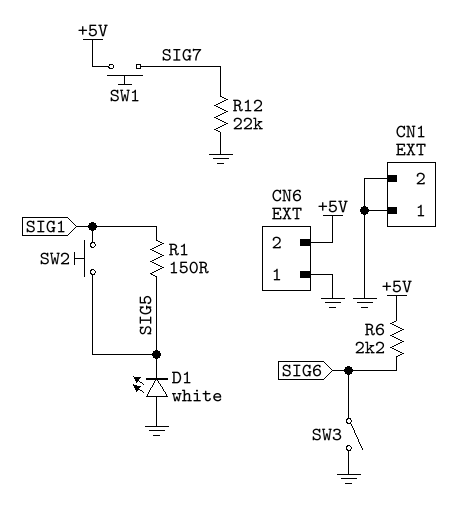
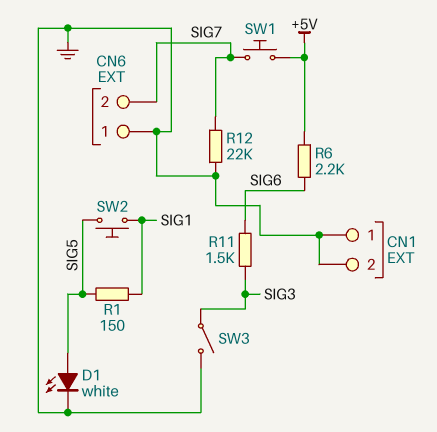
CN6 pin 2: +5V -> SIG7
D1: LED white (A GND, K SIG5) -> LED white (A SIG5, K GND)
R11: none -> 1.5k (SIG3, SIG6)
SW3: switch (GND, SIG6) -> switch (GND, SIG3)

